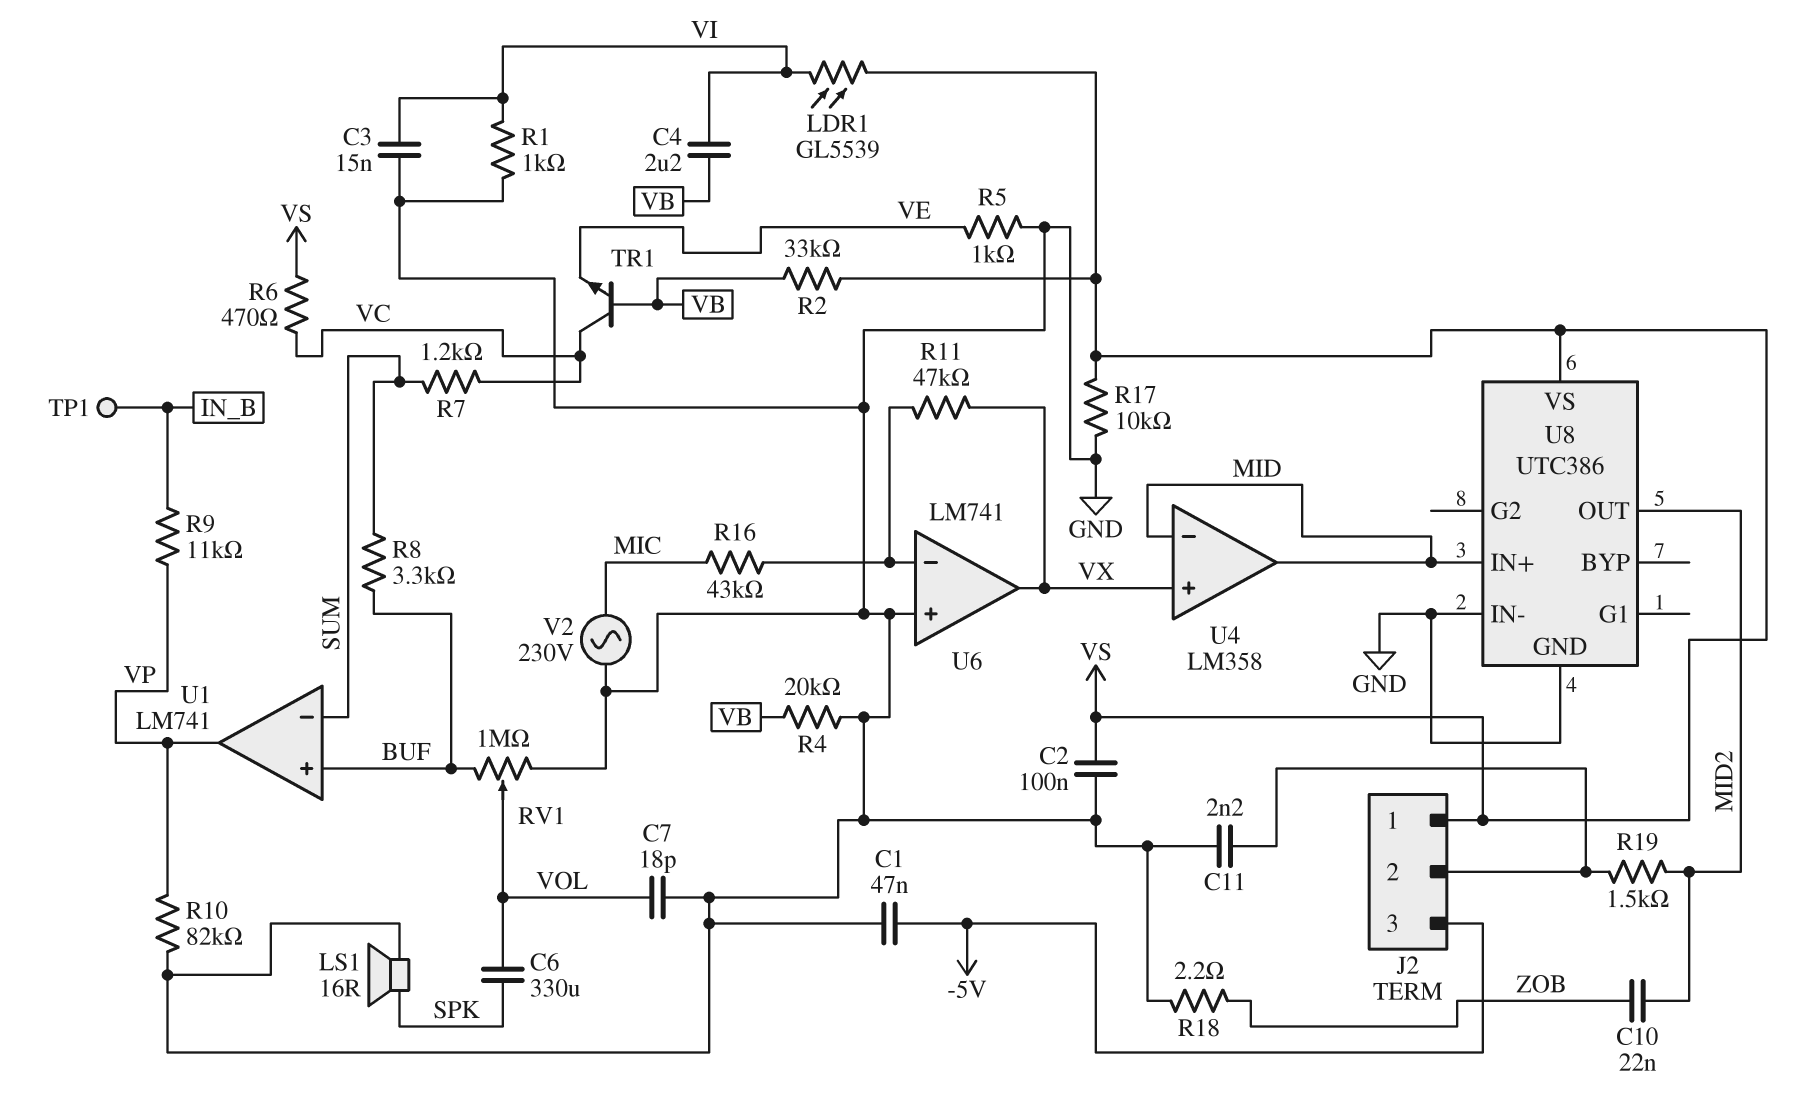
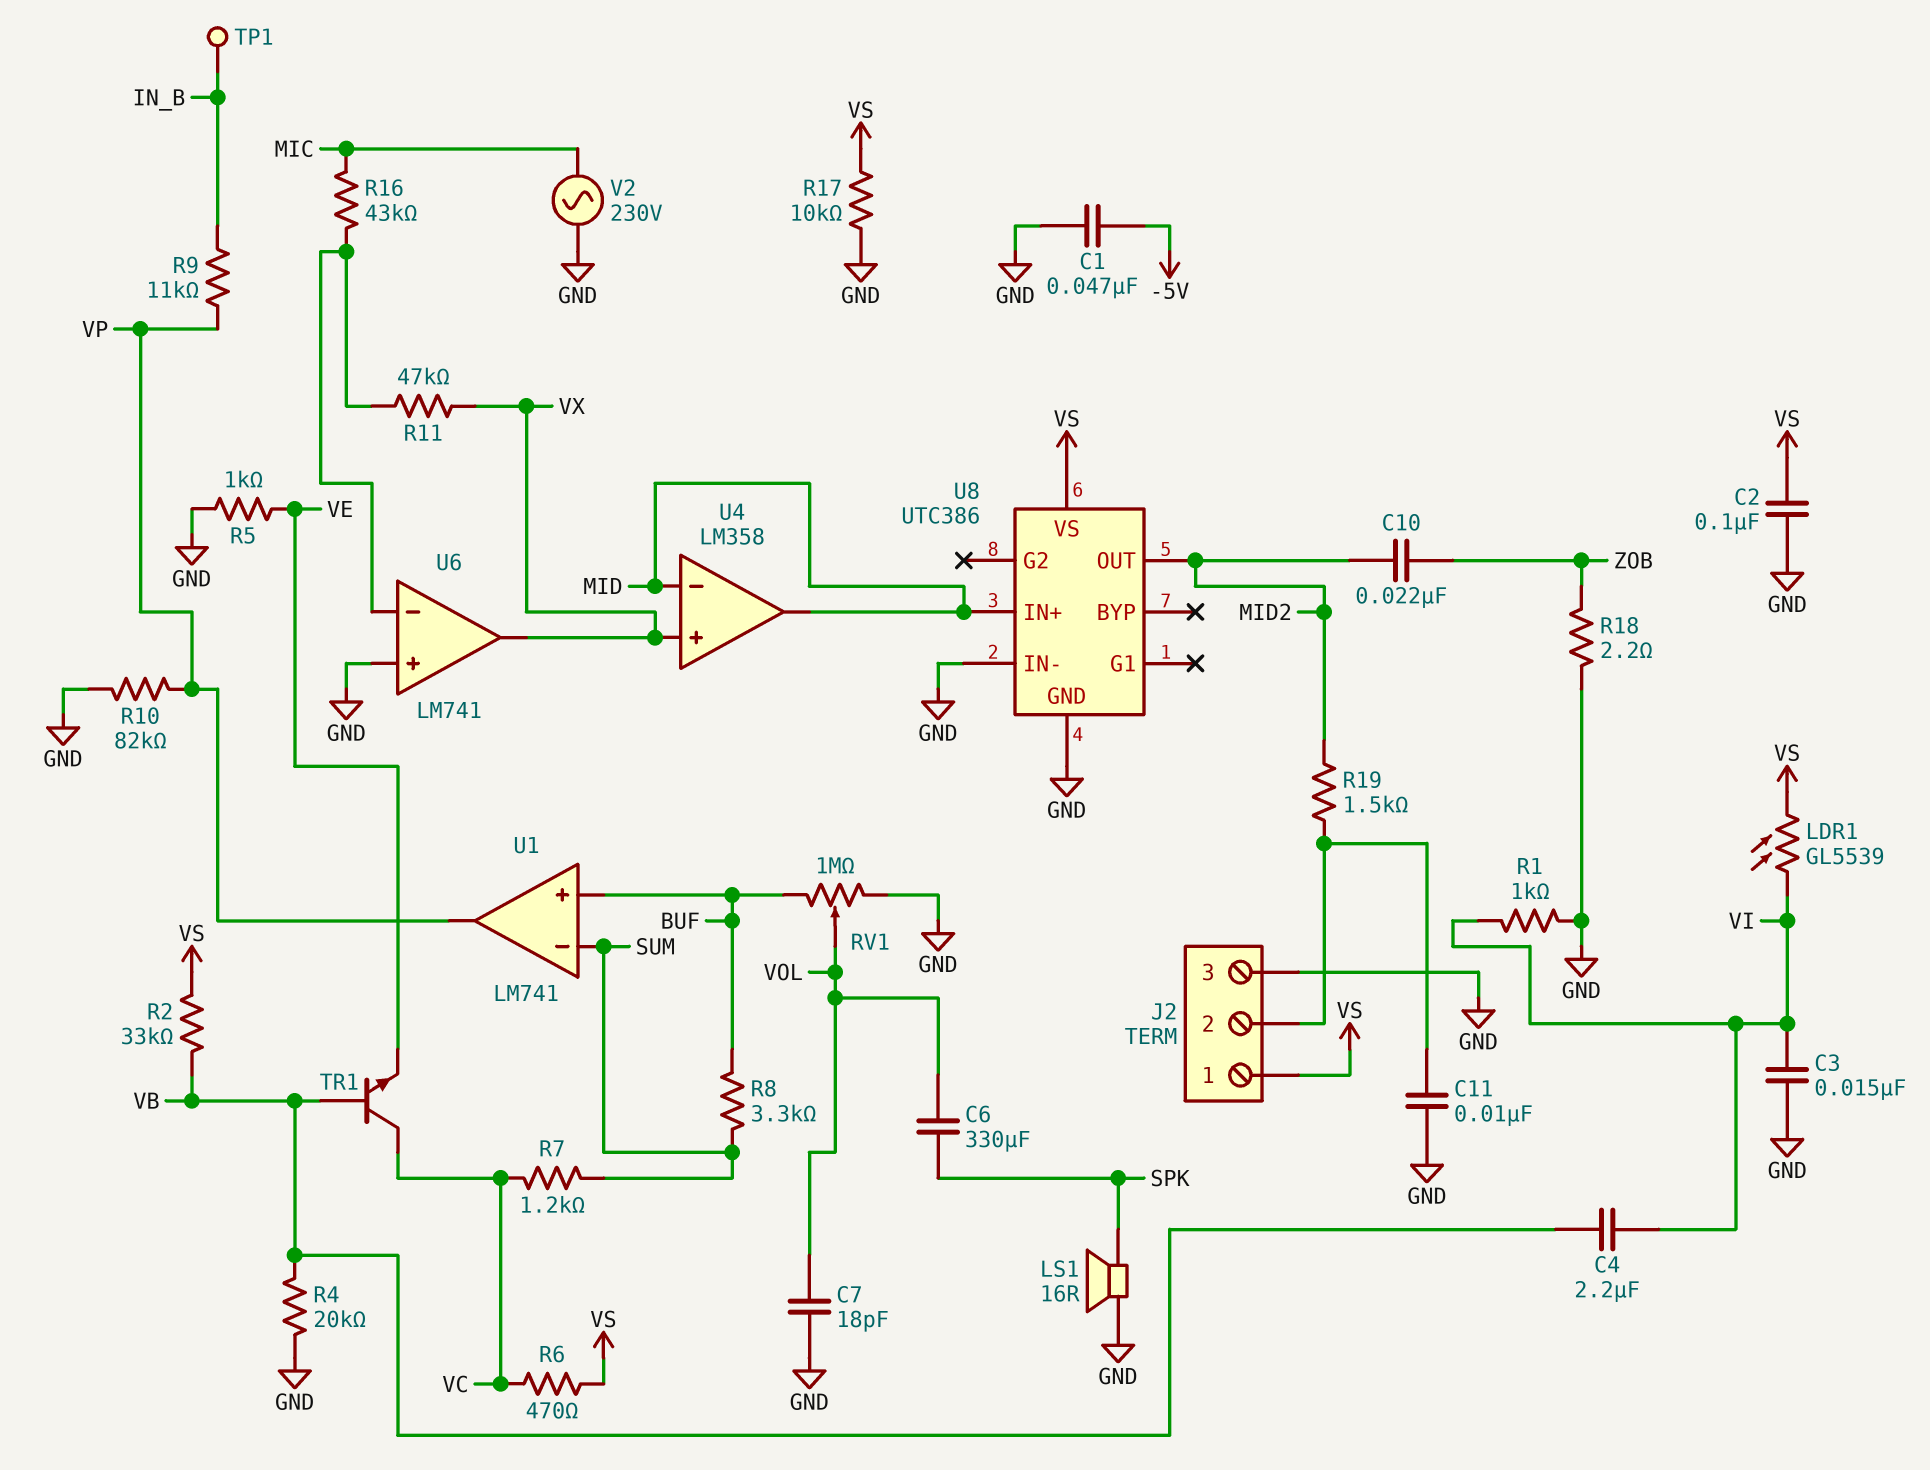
C11: 2.2nF (GND, J2/2) -> 10nF (GND, J2/2)
J2 pin 3: -5V -> GND

